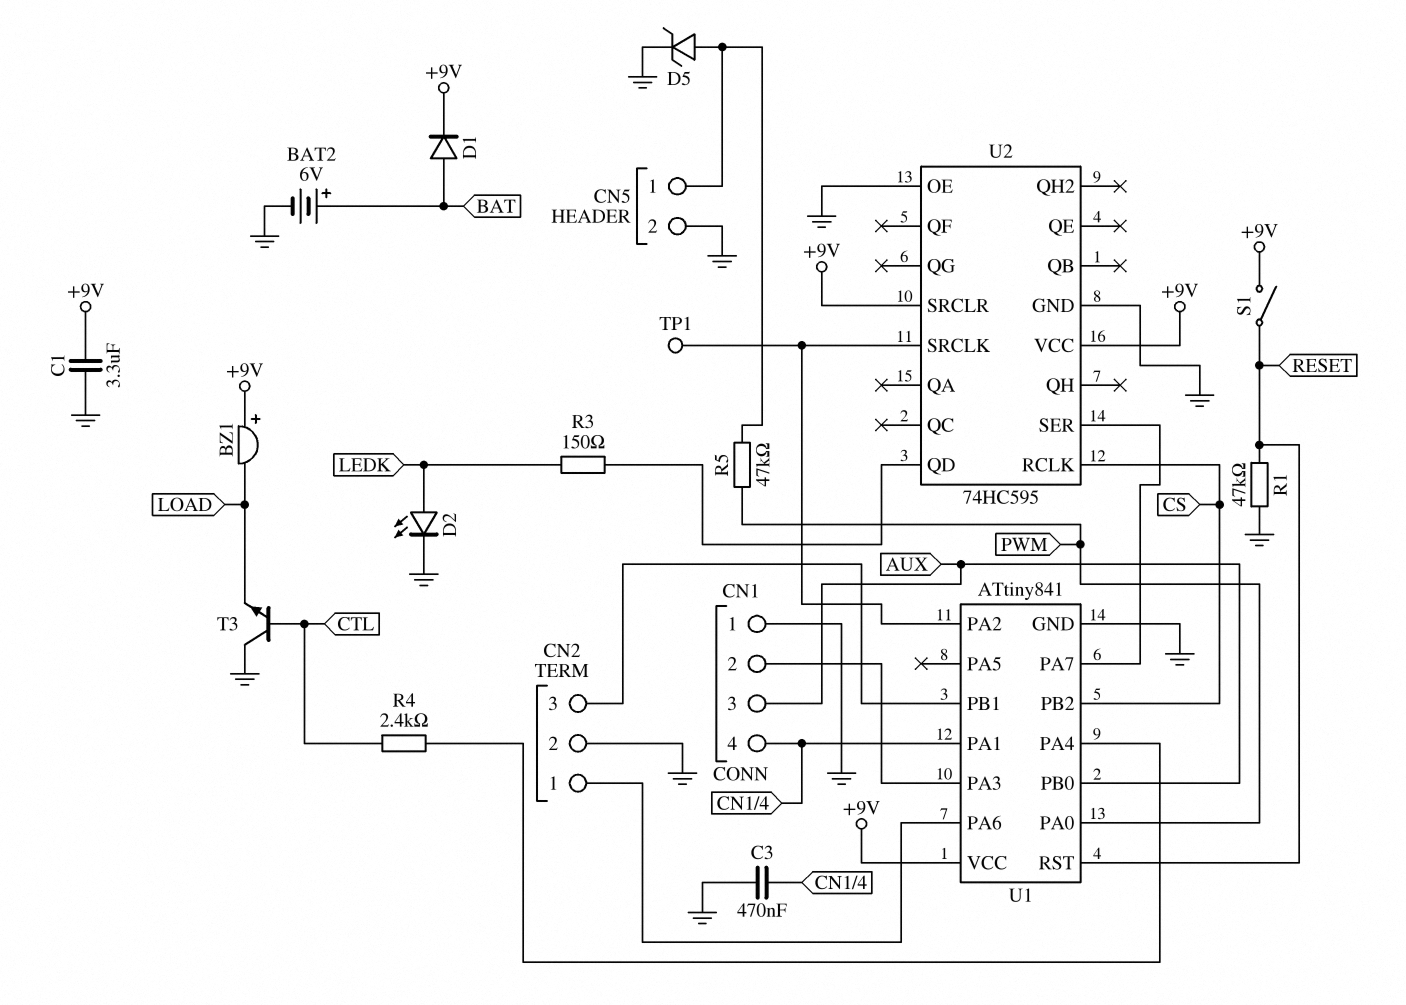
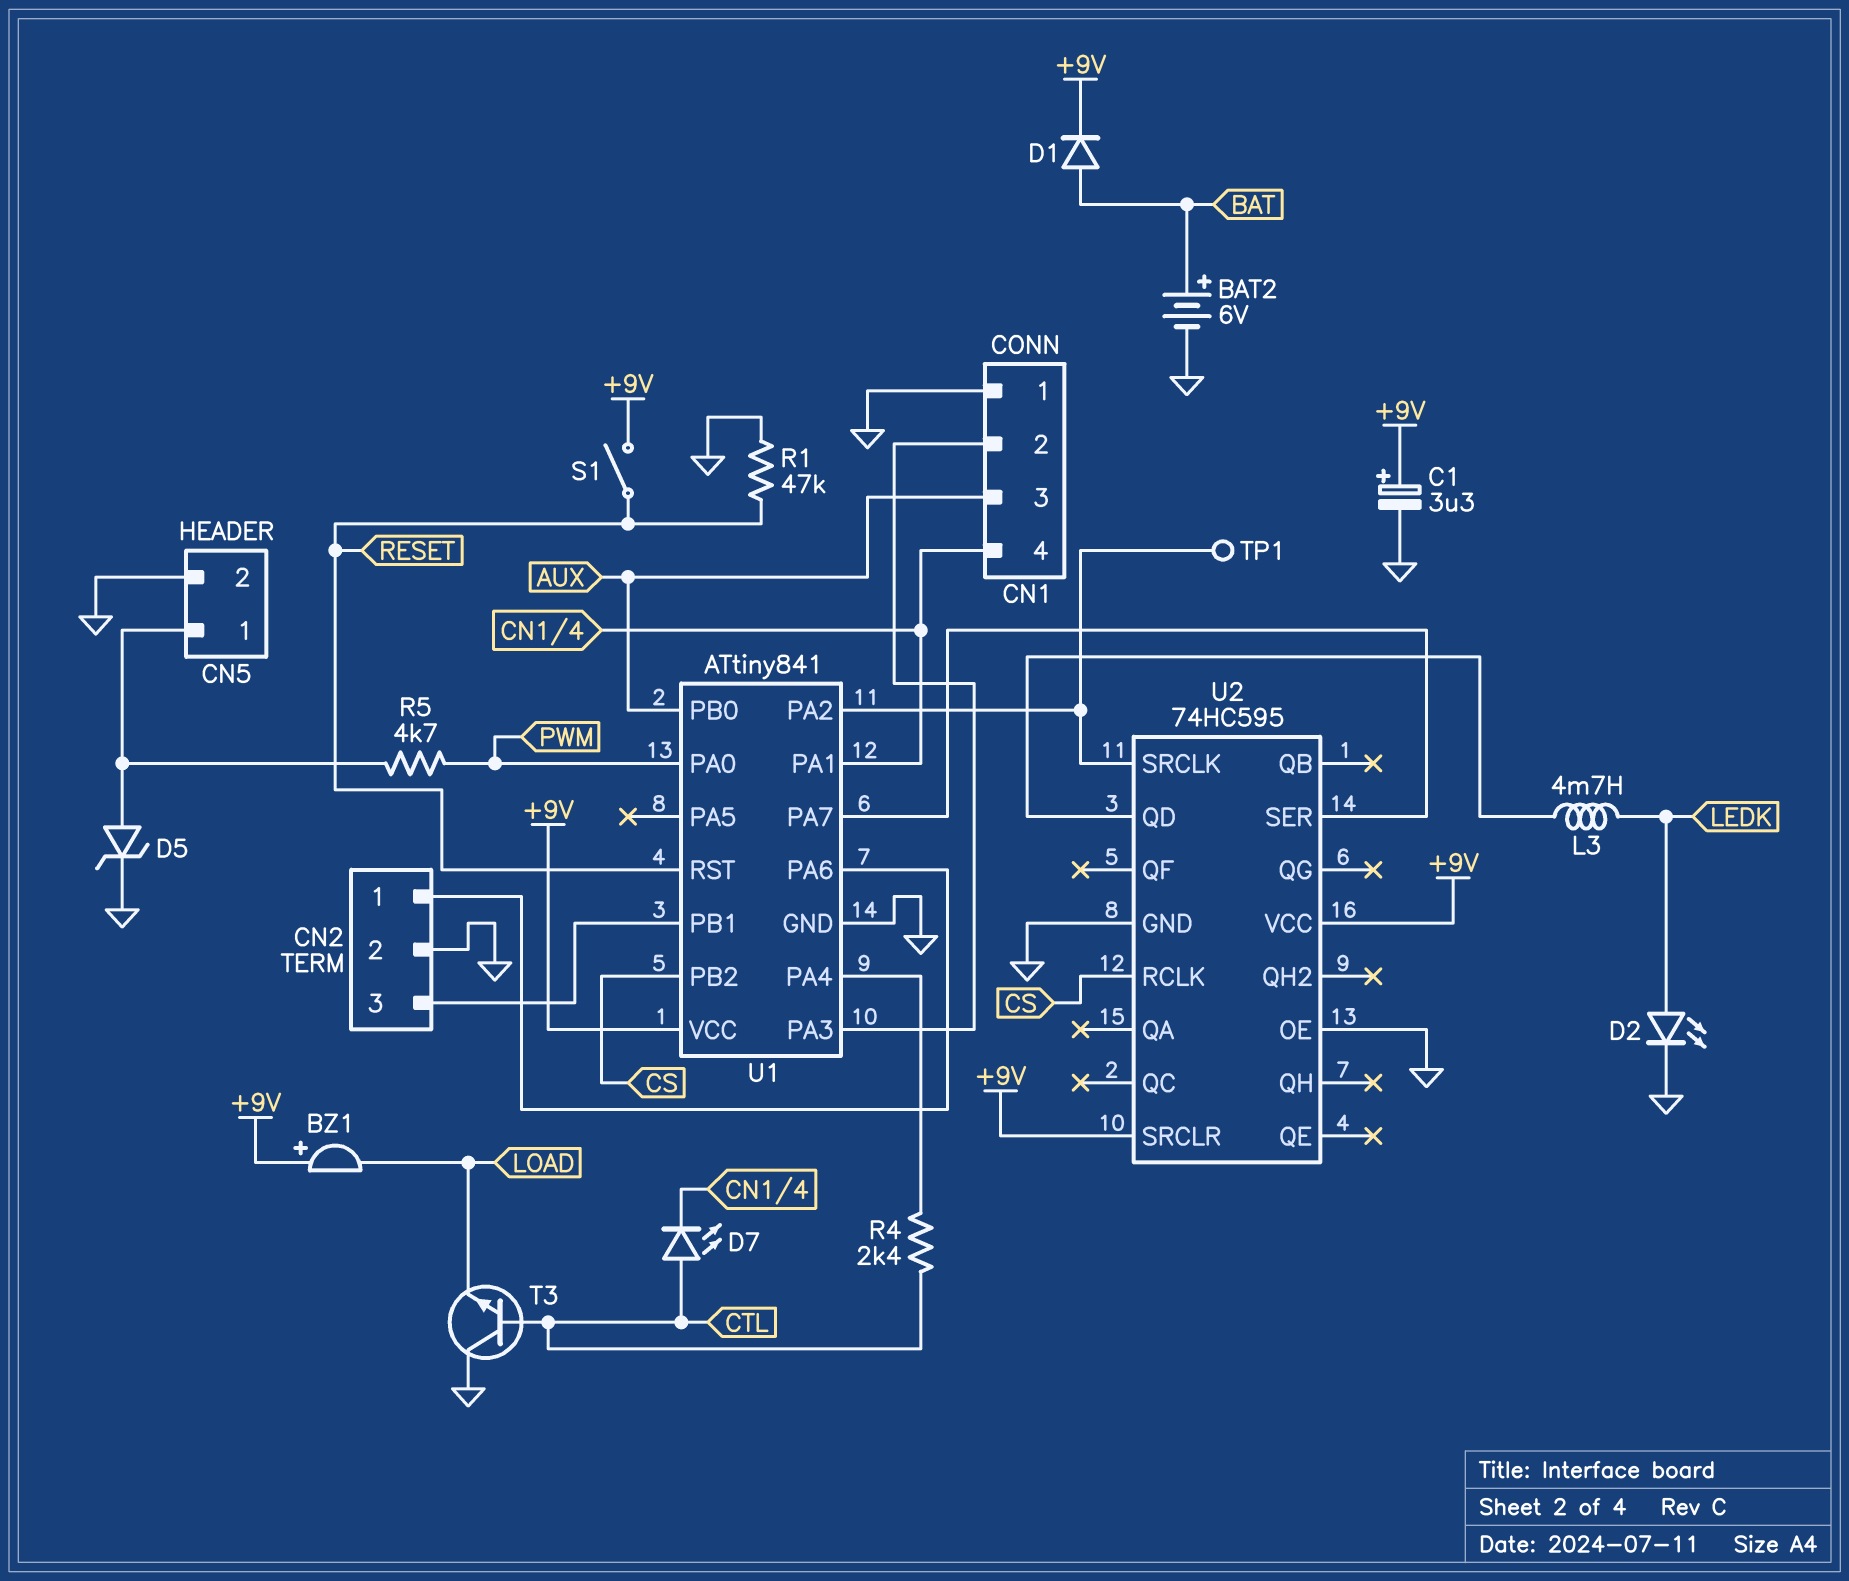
C1: 3.3uF (+9V, GND) -> 3.3uF (plus +9V, minus GND)
C3: 470nF (CN1/4, GND) -> none
D7: none -> LED (A CTL, K CN1/4)
L3: none -> 4.7mH (LEDK, U2/QD)
R3: 150 (LEDK, U2/QD) -> none
R5: 47k (CN5/1, PWM) -> 4.7k (CN5/1, PWM)

